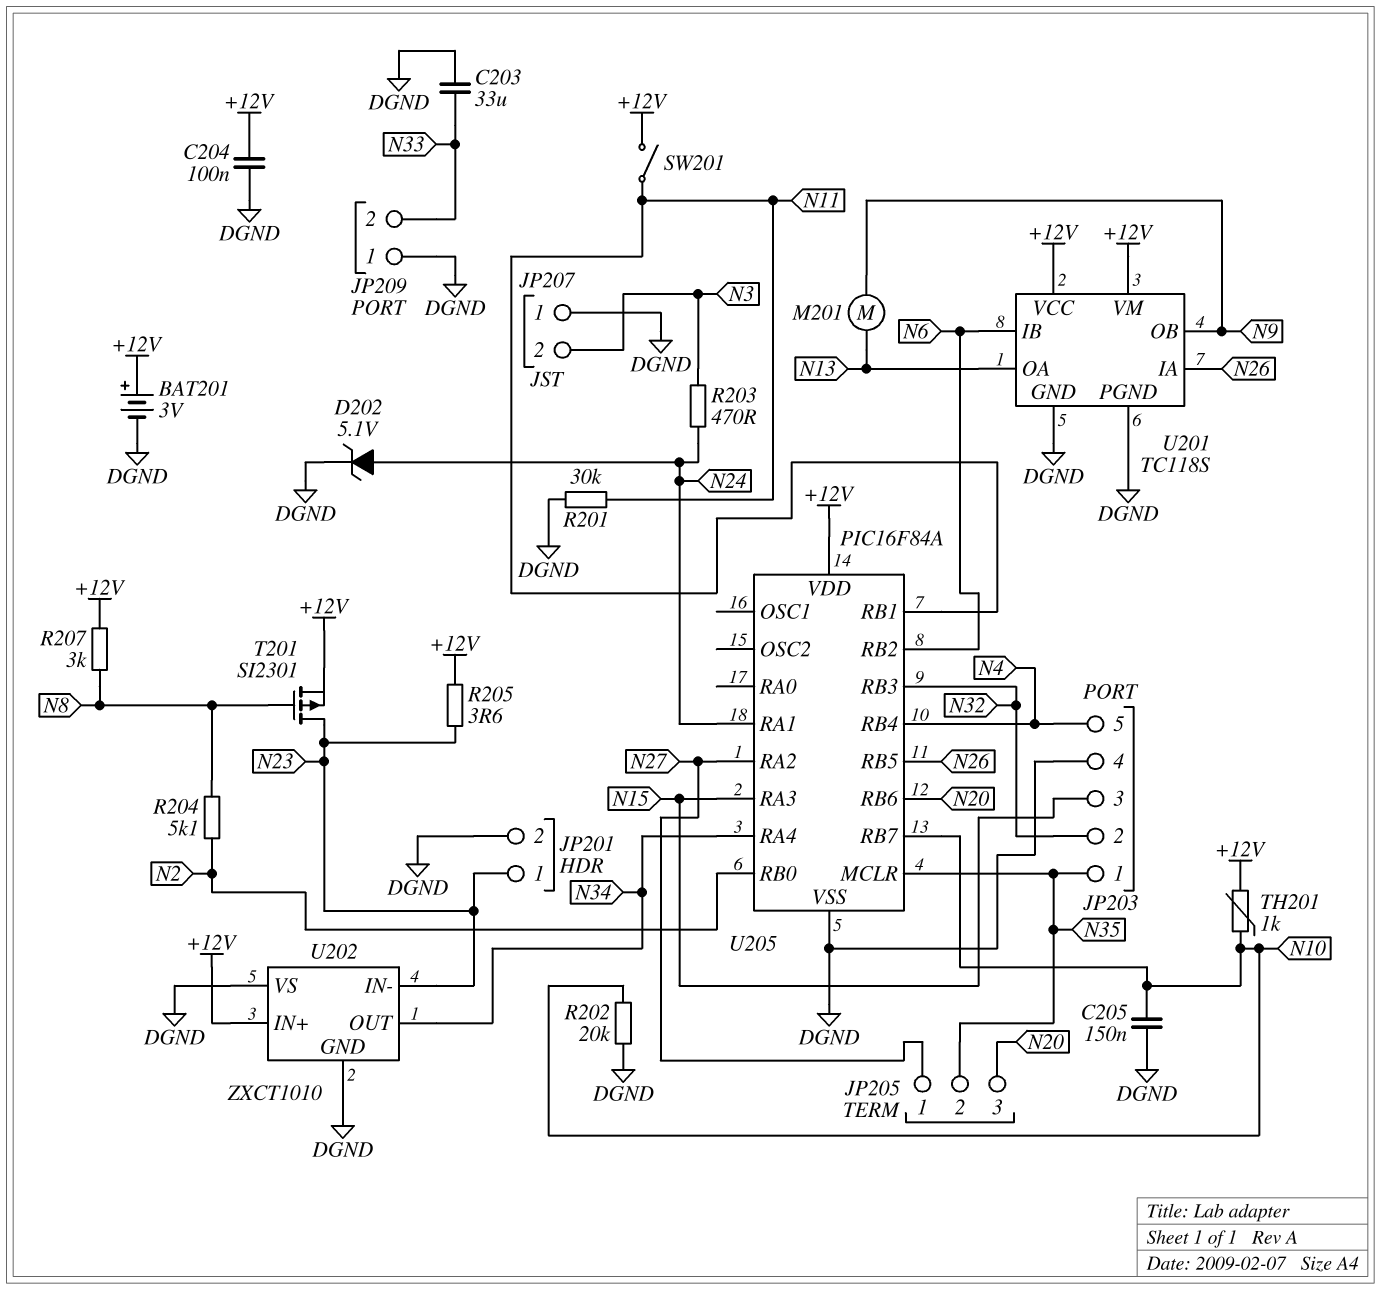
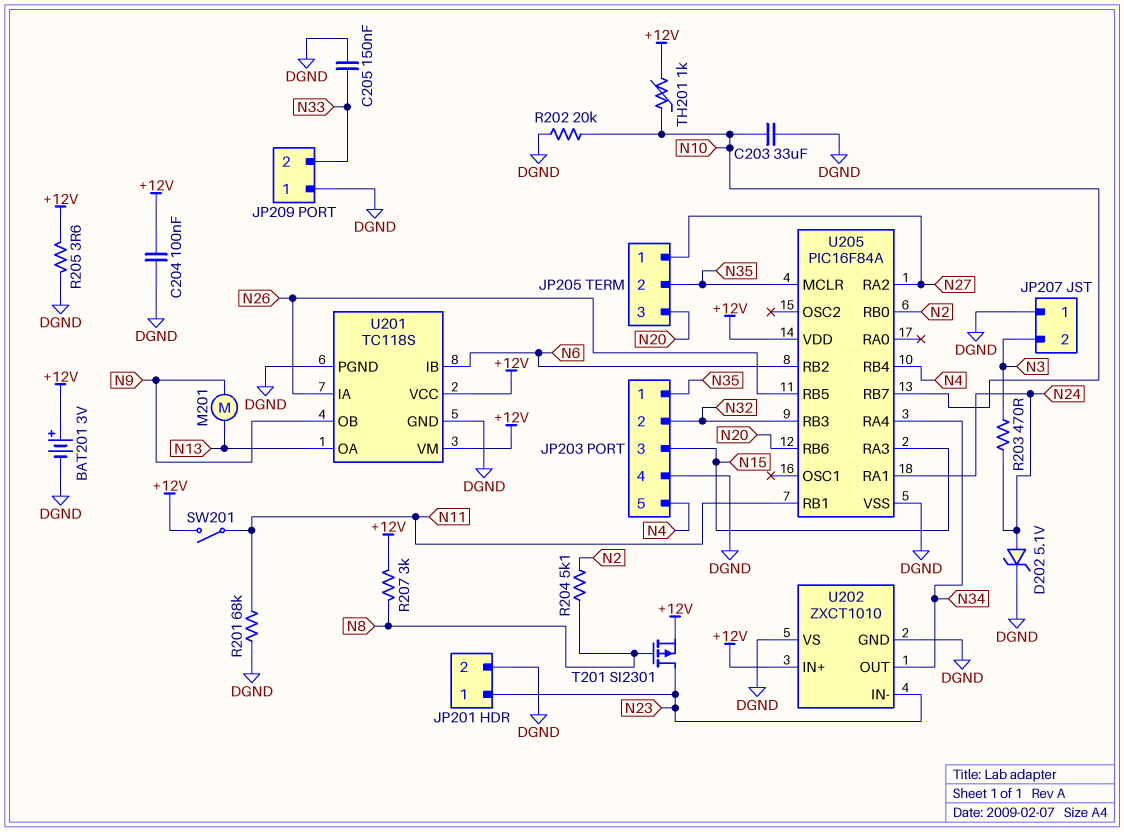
C203: 33uF (DGND, N33) -> 33uF (DGND, N10)
C205: 150nF (DGND, N10) -> 150nF (DGND, N33)
R201: 30k (DGND, N11) -> 68k (DGND, N11)
R205: 3.6 (+12V, N23) -> 3.6 (+12V, DGND)

